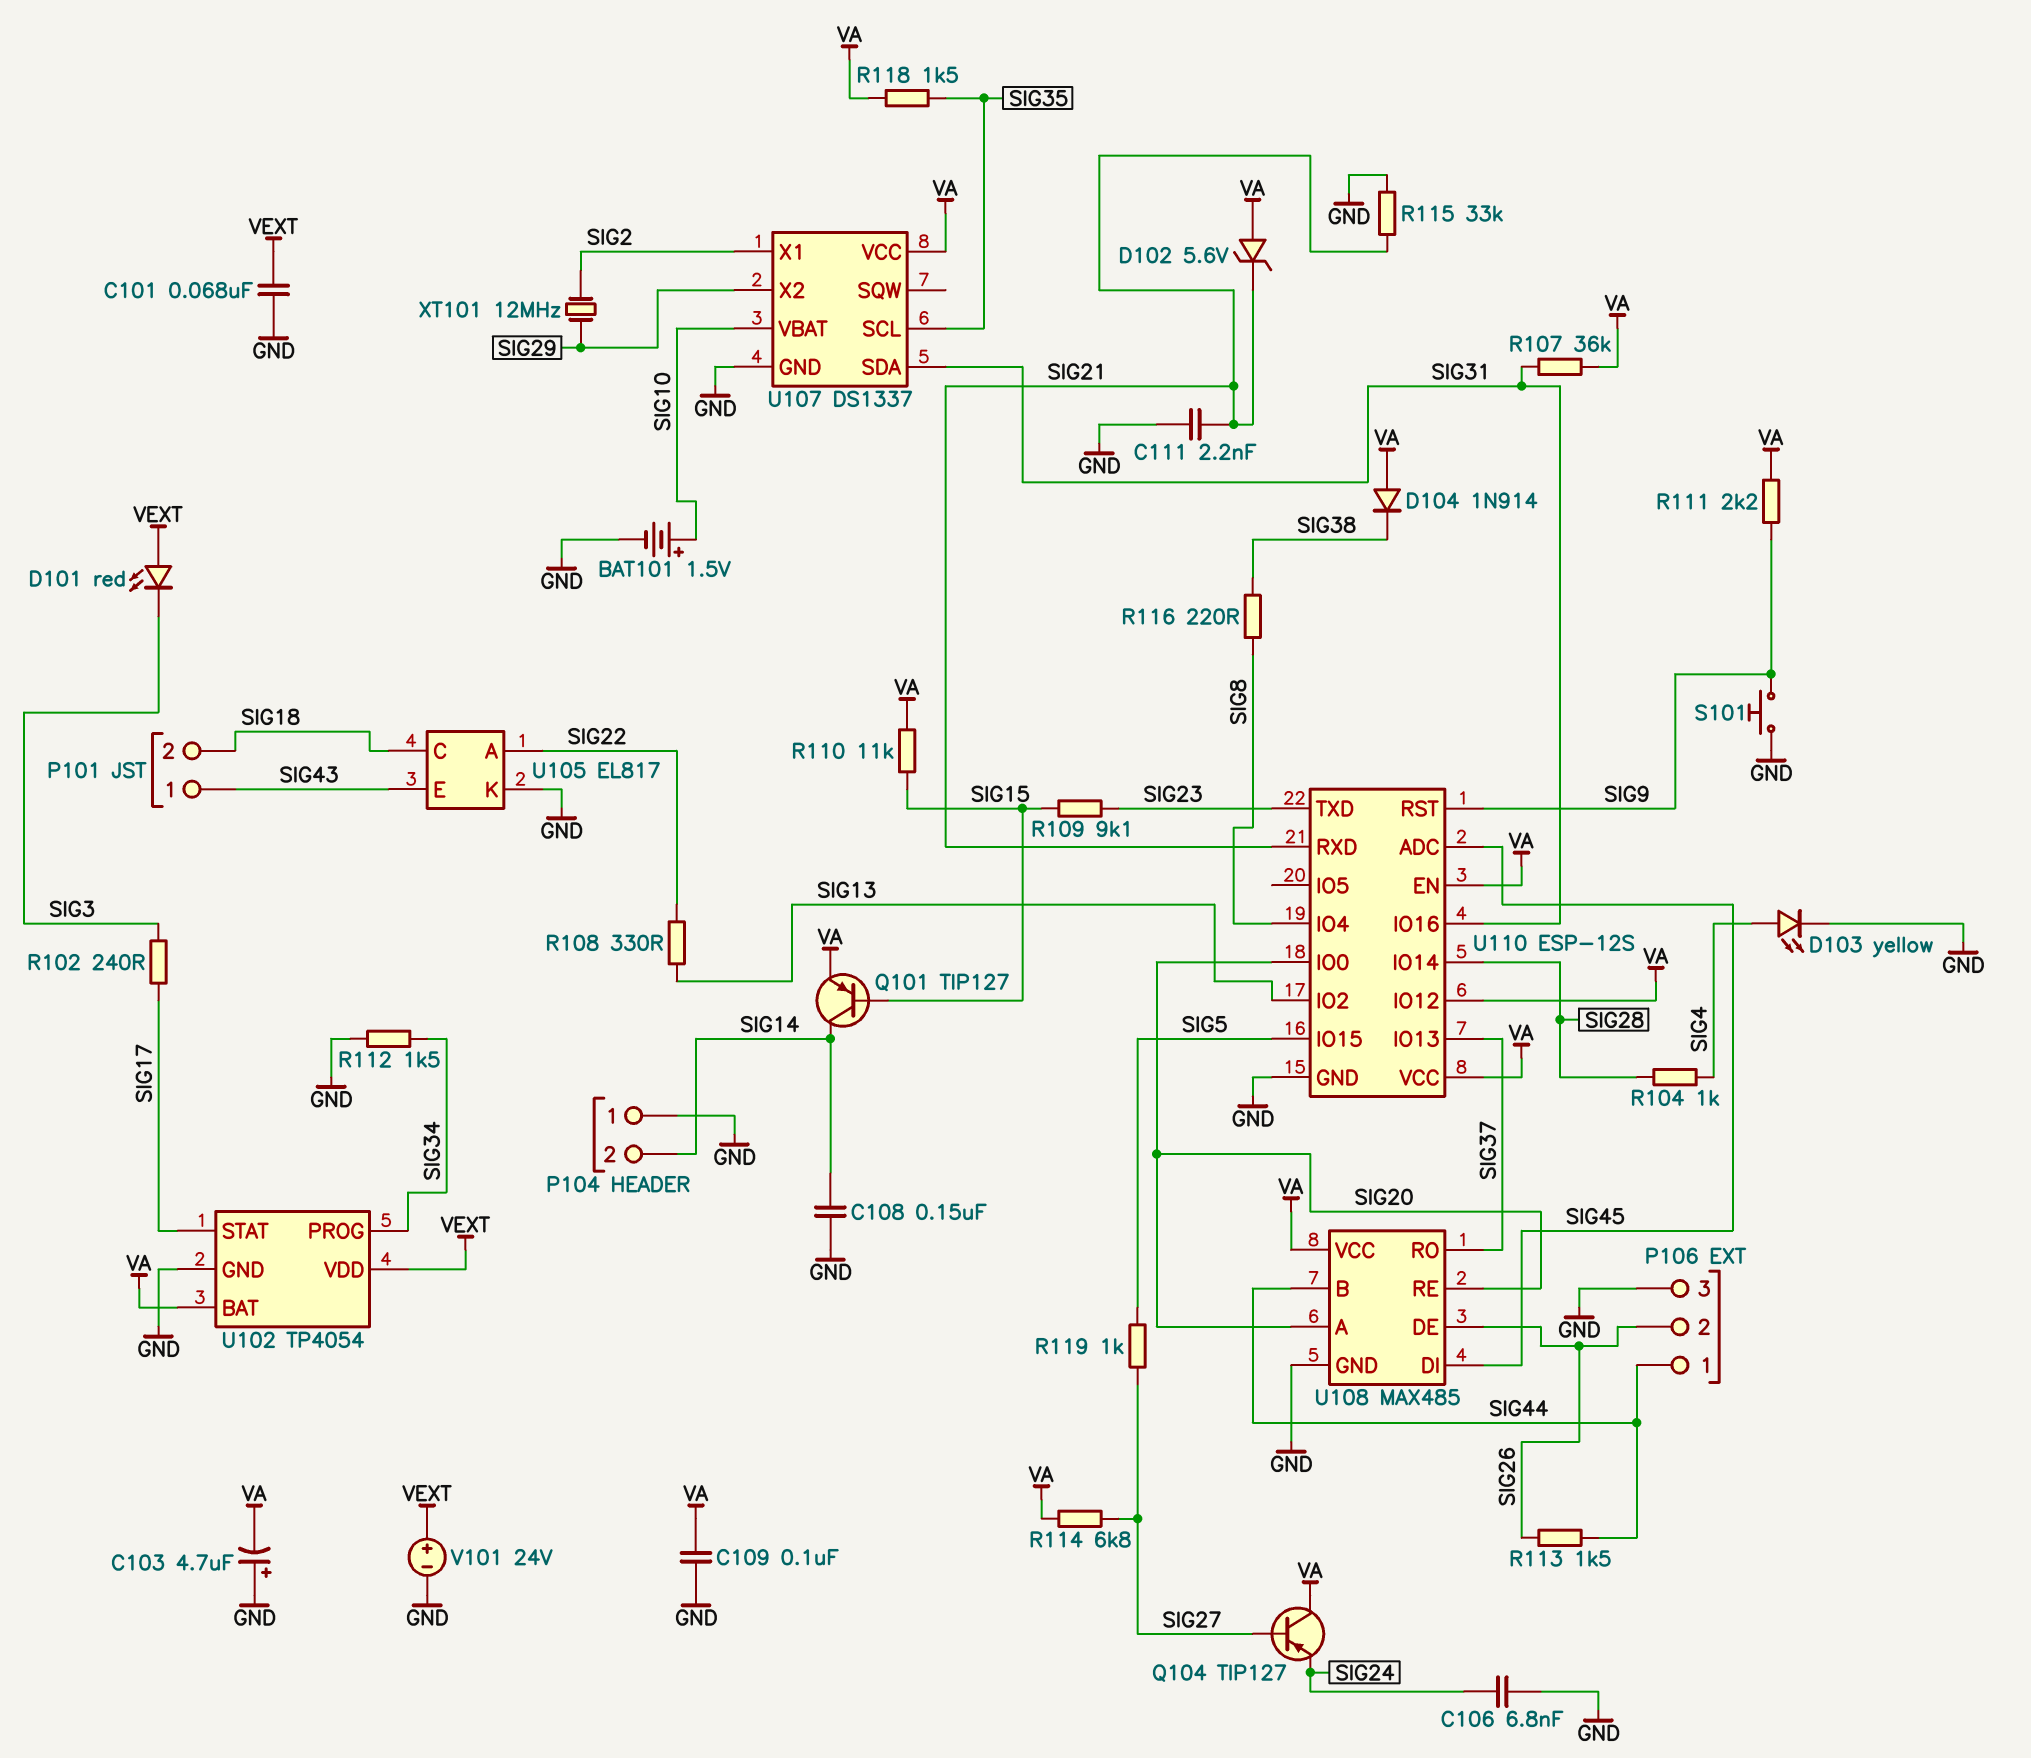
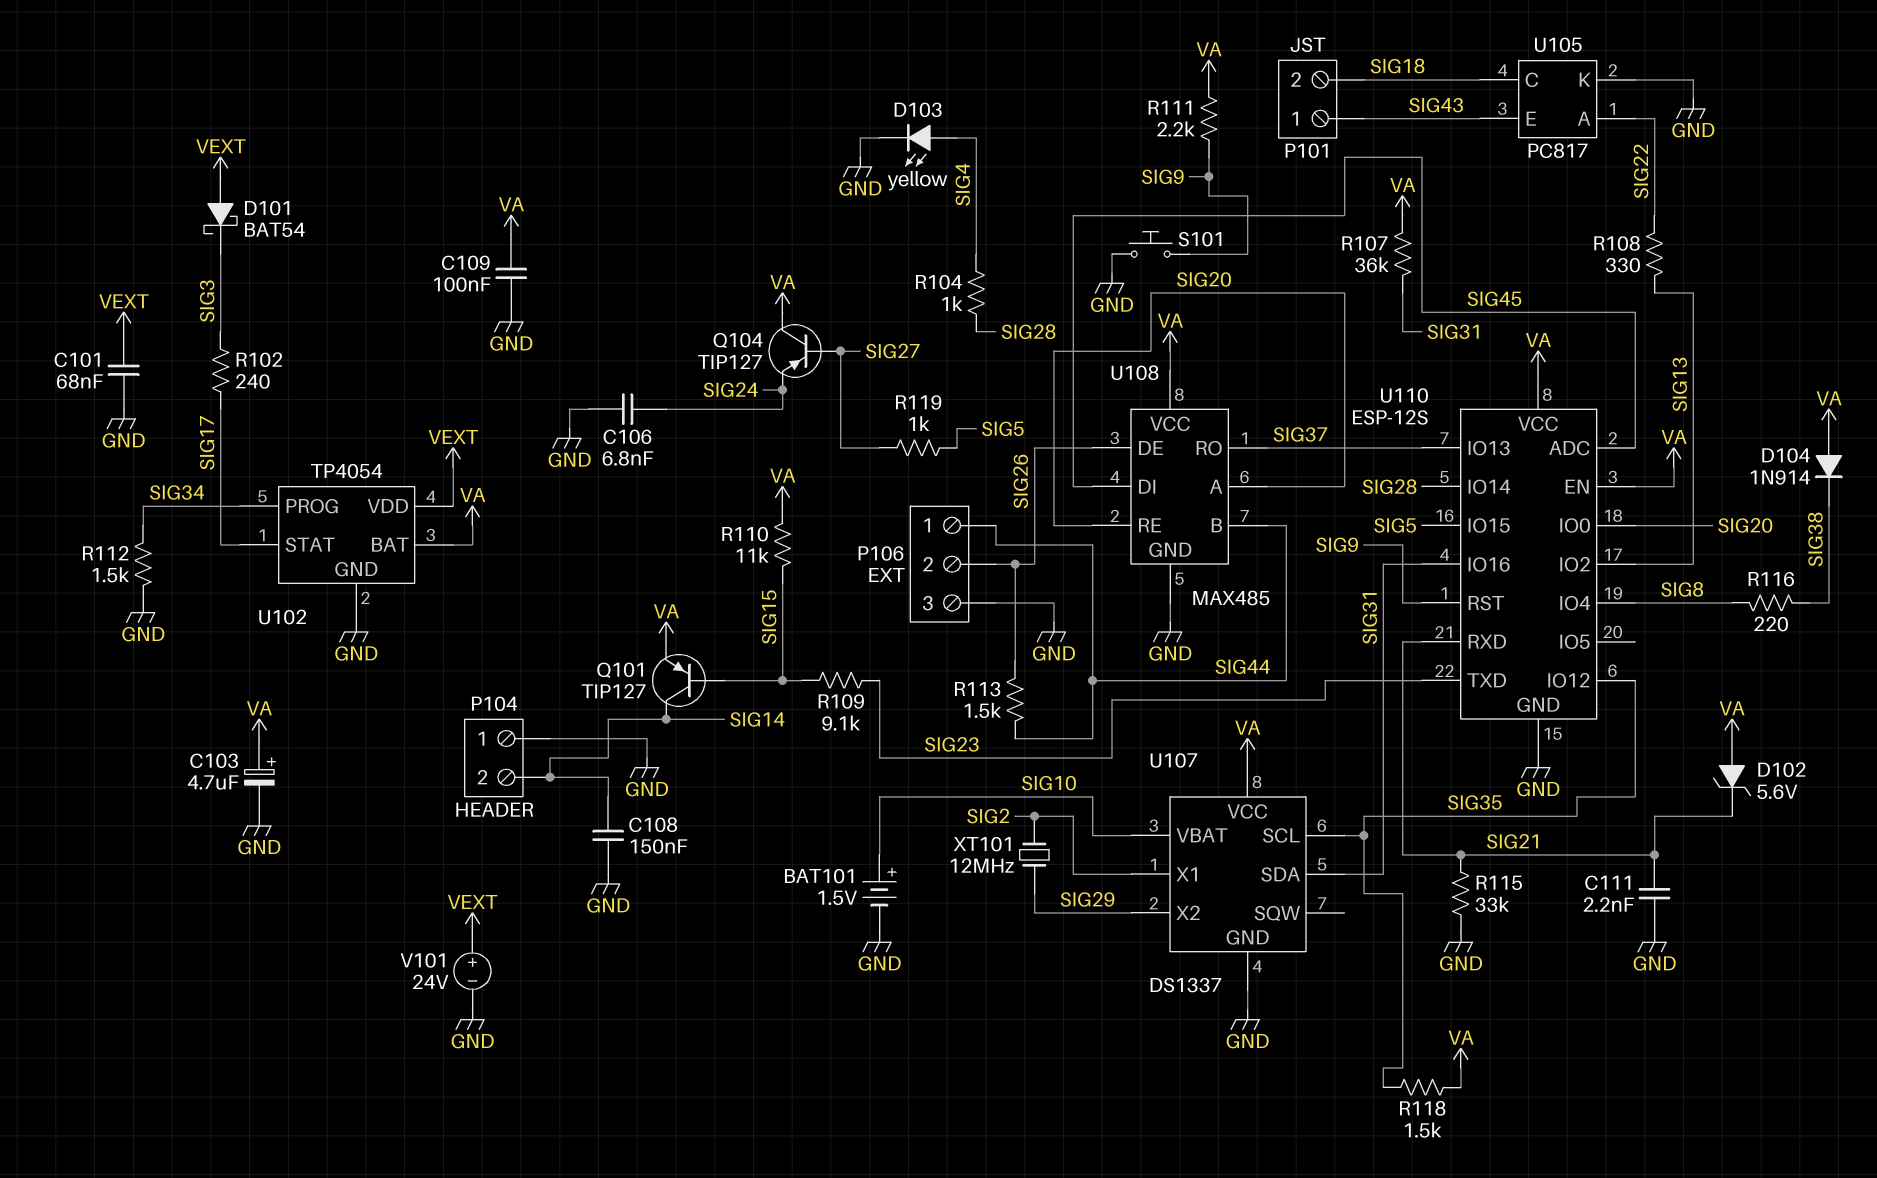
C103: 4.7uF (plus GND, minus VA) -> 4.7uF (plus VA, minus GND)
D101: LED red (A VEXT, K SIG3) -> schottky BAT54 (A VEXT, K SIG3)
R114: 6.8k (SIG27, VA) -> none
U105: EL817 -> PC817
U110 pin IO12: VA -> SIG35

